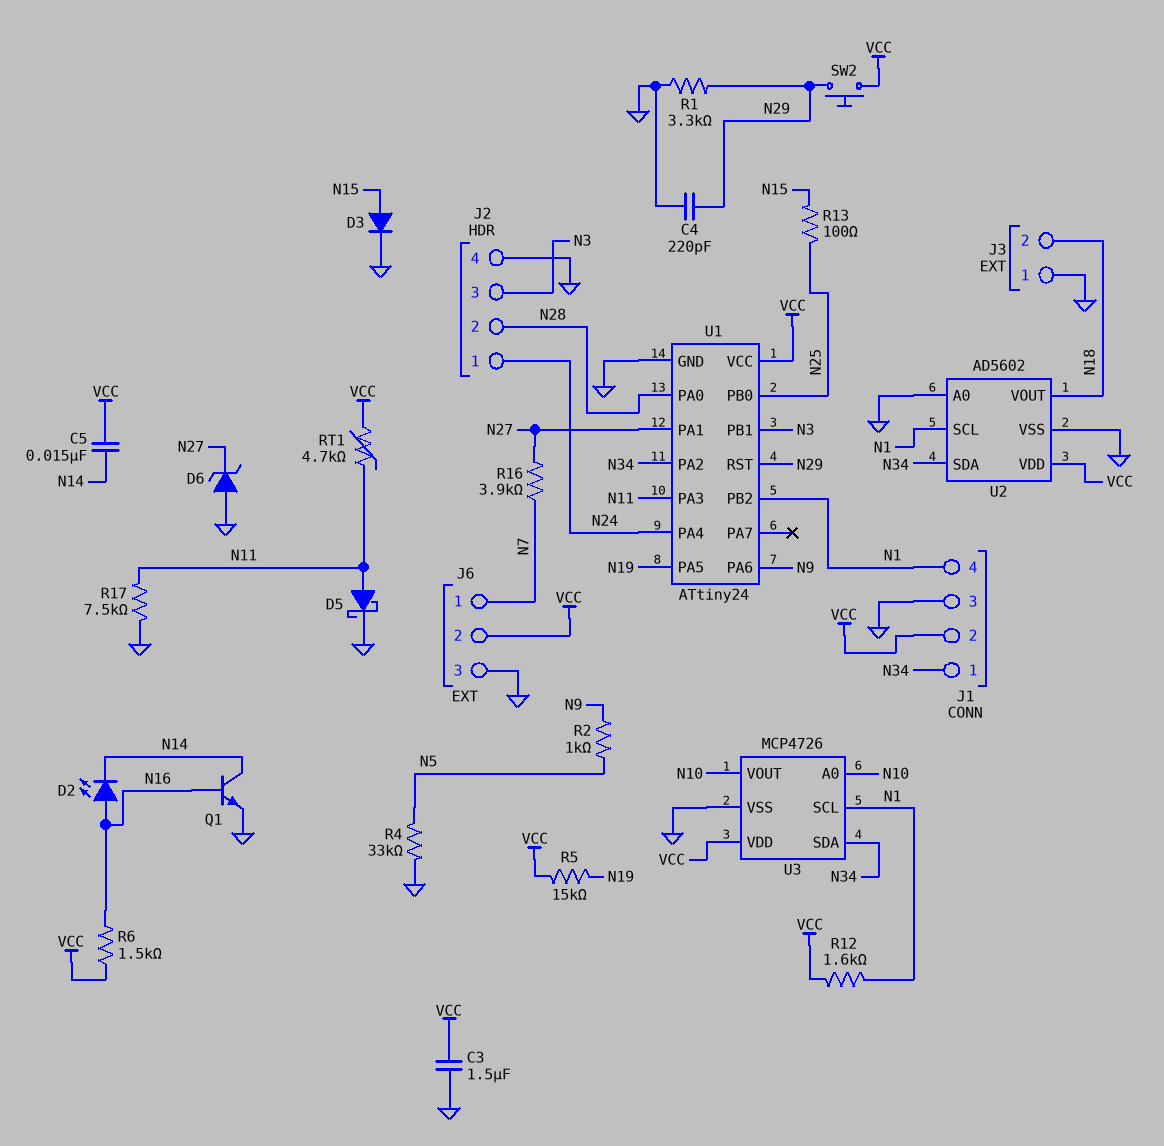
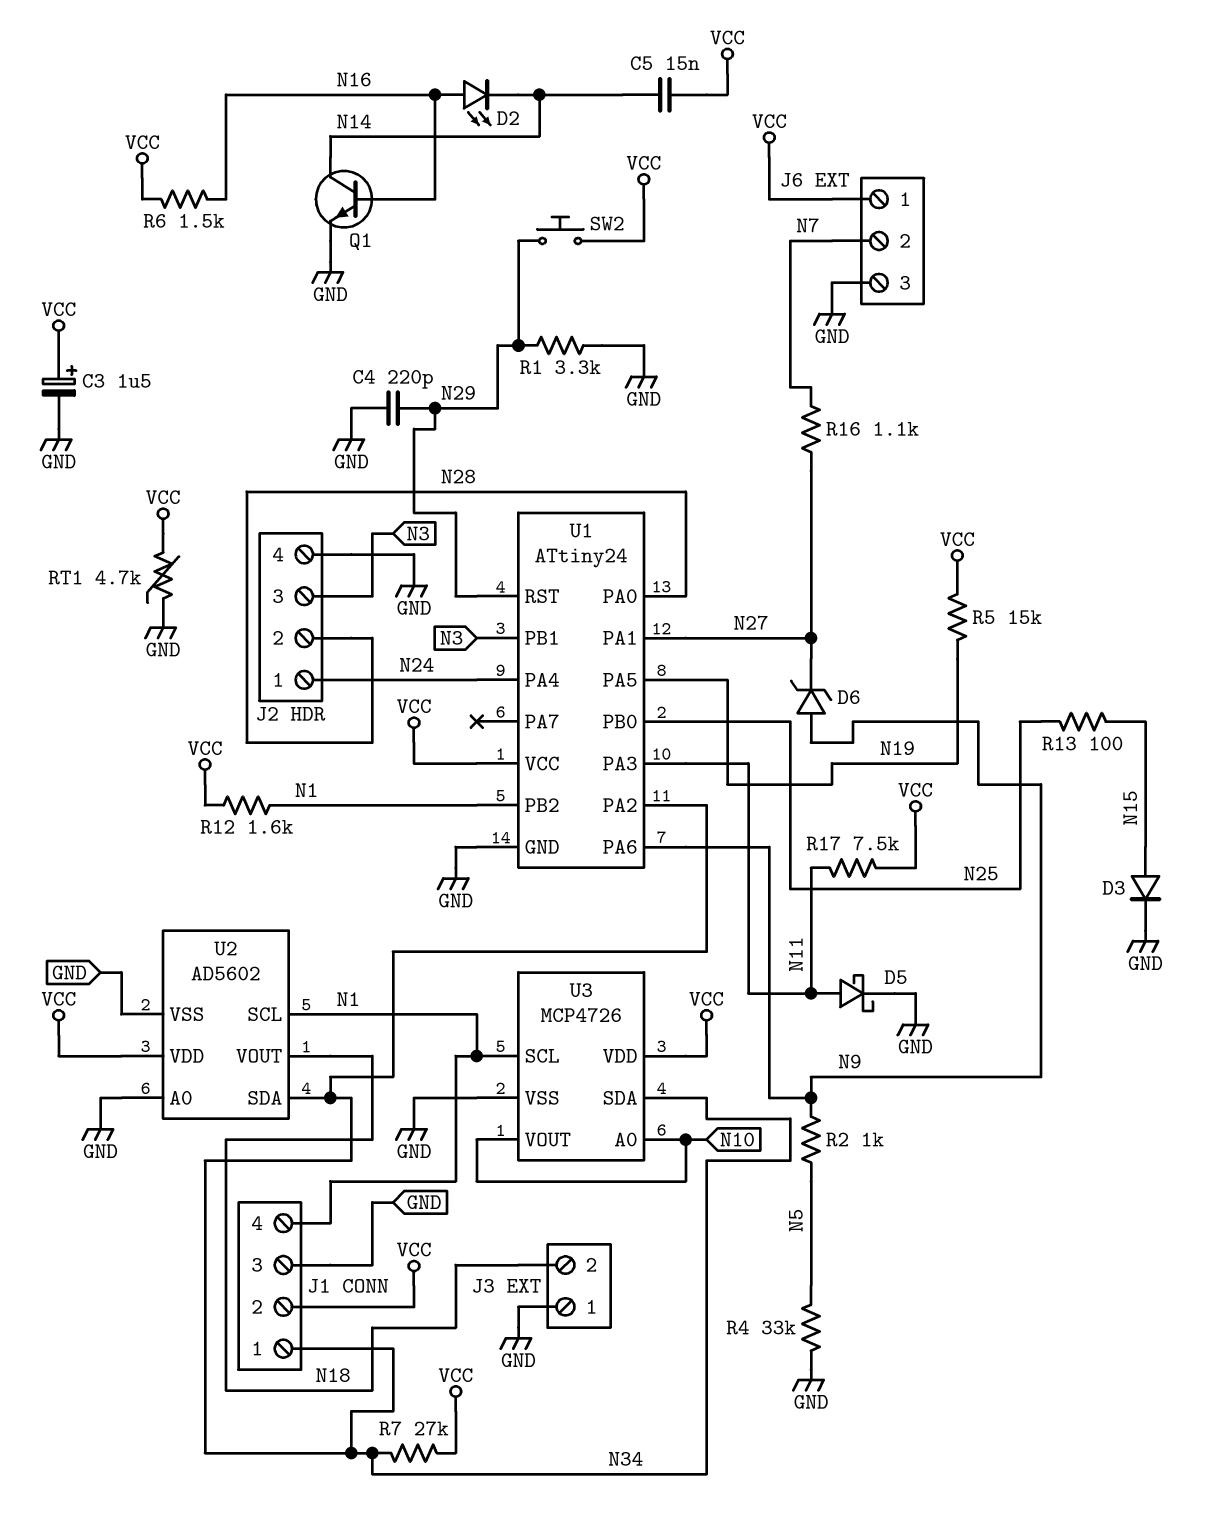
C3: 1.5uF (GND, VCC) -> 1.5uF (plus VCC, minus GND)
D6: zener (A GND, K N27) -> zener (A N9, K N27)
J6 pin 1: N7 -> VCC
J6 pin 2: VCC -> N7
R7: none -> 27k (N34, VCC)
R16: 3.9k (N7, N27) -> 1.1k (N7, N27)
R17: 7.5k (GND, N11) -> 7.5k (N11, VCC)
RT1: 4.7k (N11, VCC) -> 4.7k (GND, VCC)

